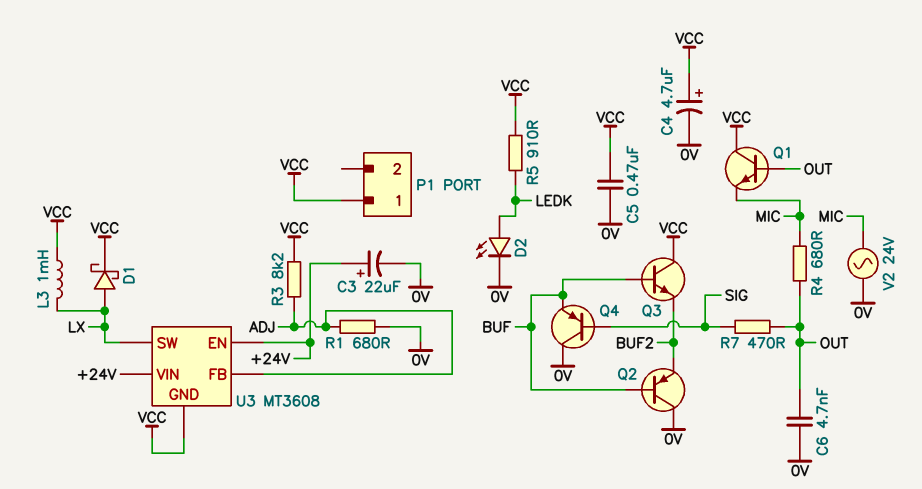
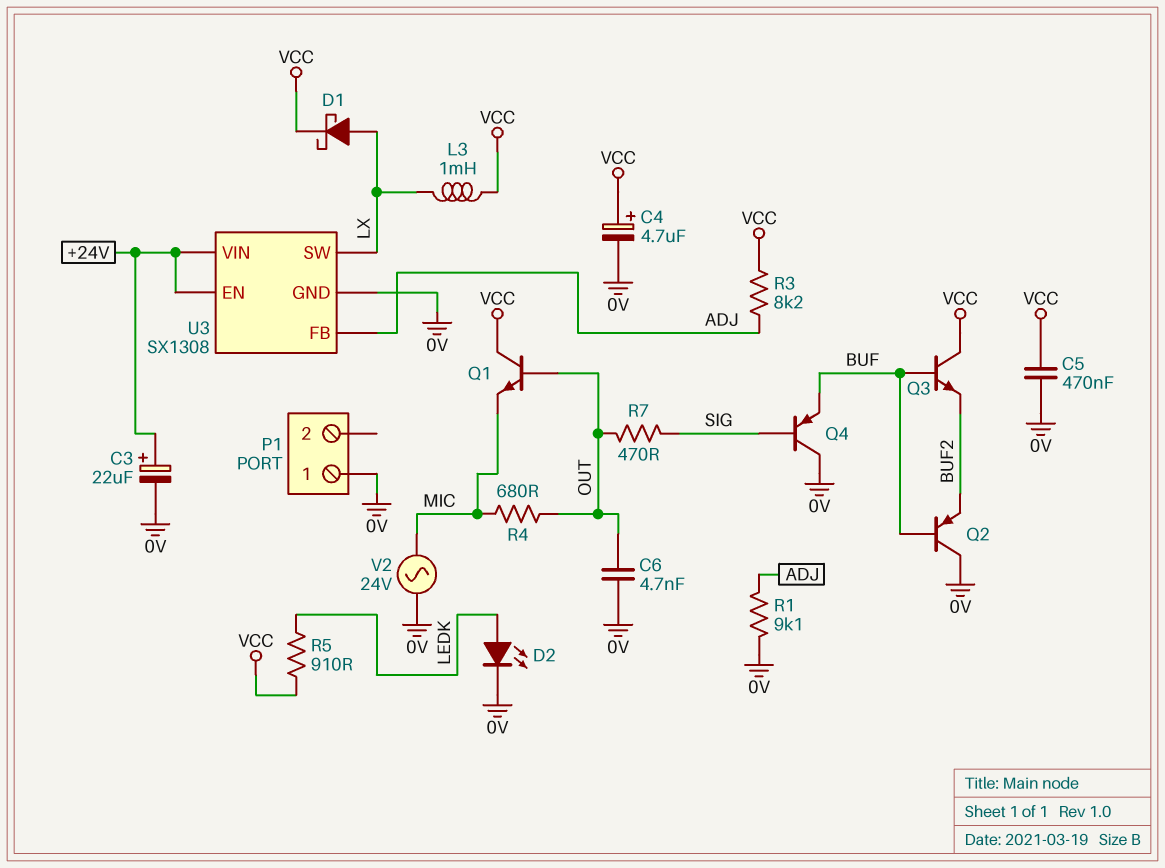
P1 pin 1: VCC -> 0V
R1: 680 (0V, ADJ) -> 9.1k (0V, ADJ)
U3: MT3608 -> SX1308
U3 pin GND: VCC -> 0V

